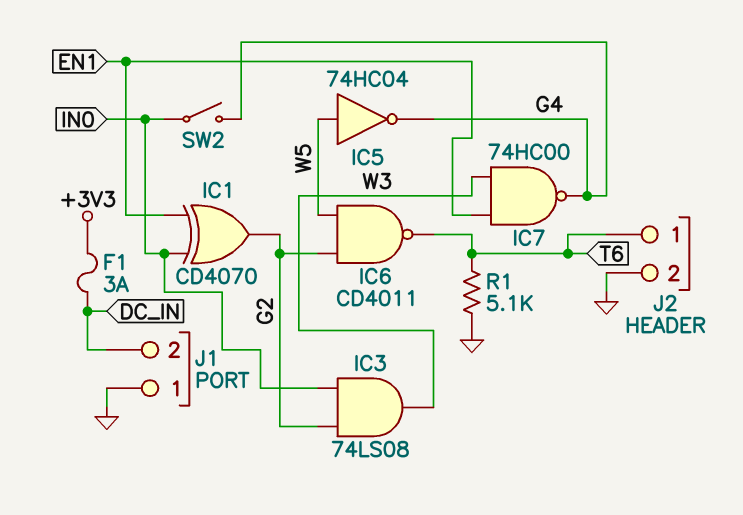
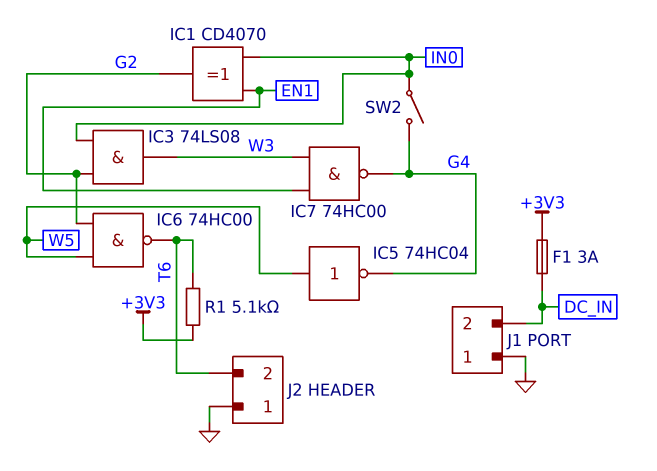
IC6: NAND CD4011 (in G2, in W5, out T6) -> NAND 74HC00 (in G2, in W5, out T6)
J2 pin 1: T6 -> GND
J2 pin 2: GND -> T6
R1: 5.1k (GND, T6) -> 5.1k (+3V3, T6)

